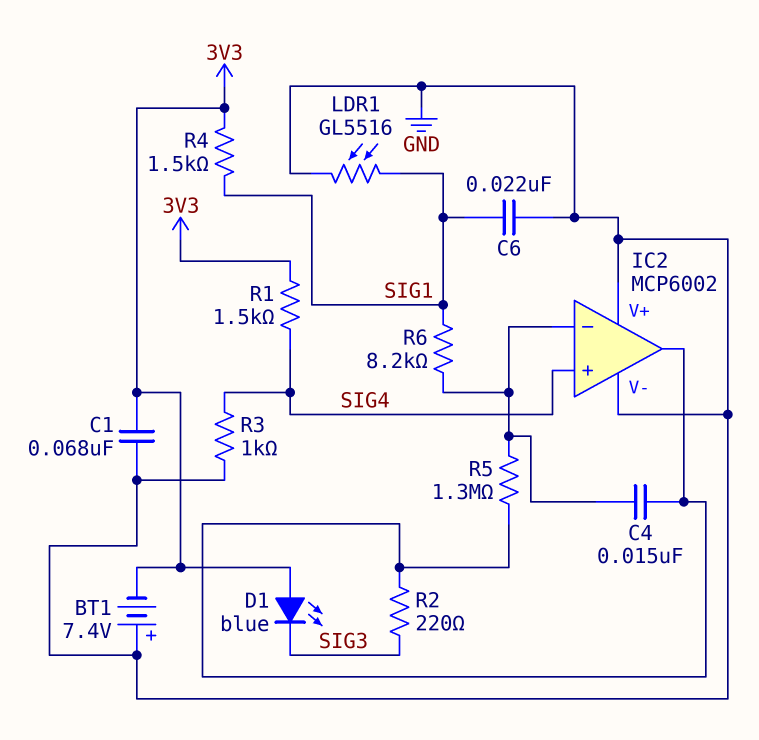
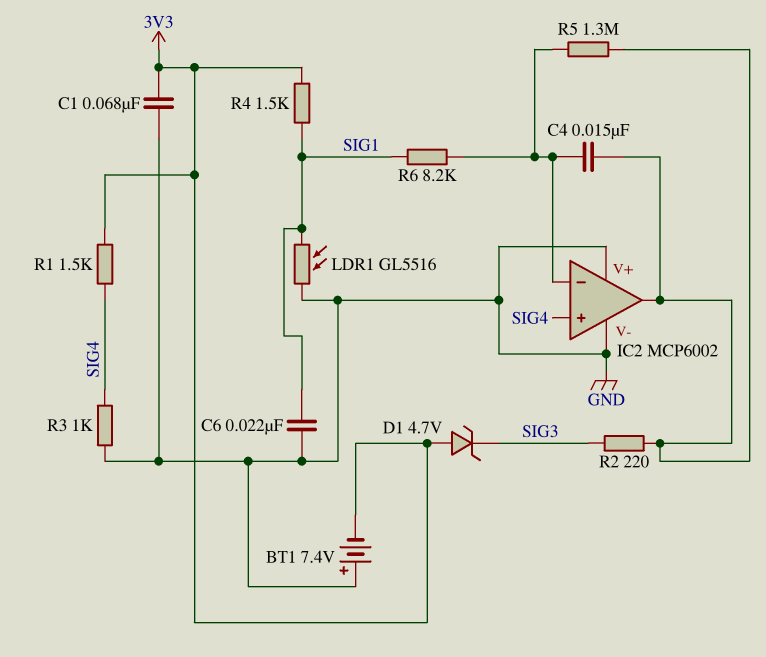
D1: LED blue (A 3V3, K SIG3) -> zener 4.7V (A 3V3, K SIG3)

